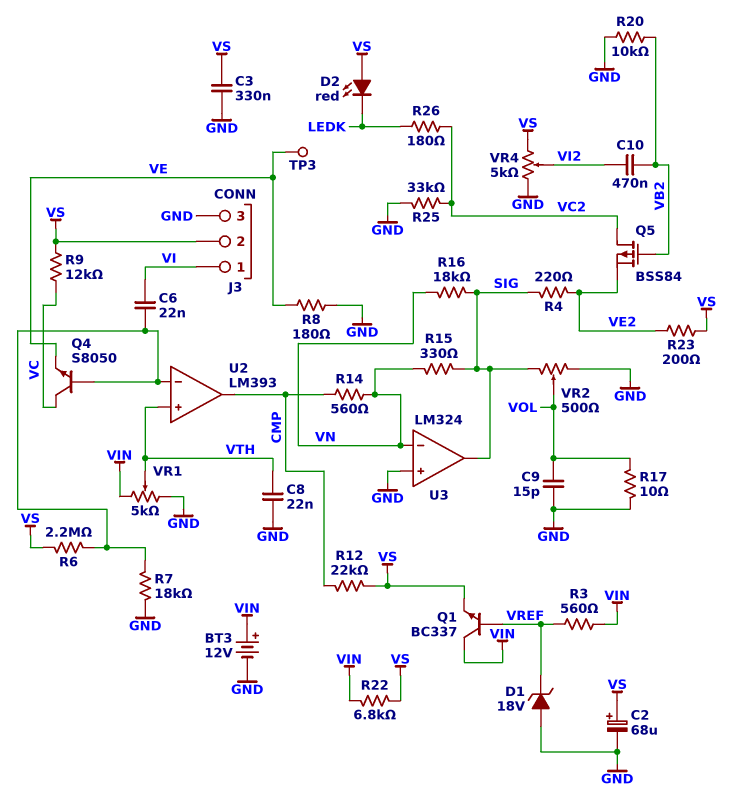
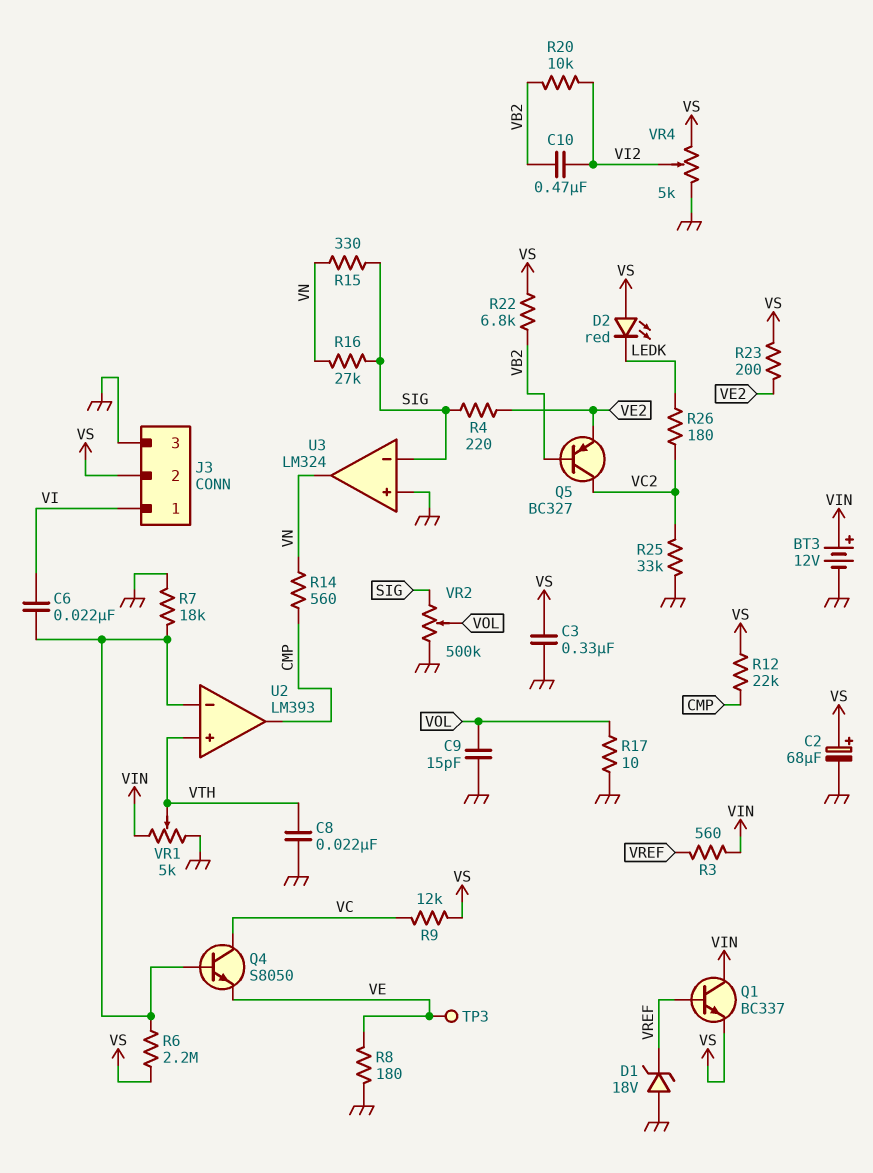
Q5: PMOS BSS84 (G VB2, D VC2, S VE2) -> PNP BC327 (B VB2, C VC2, E VE2)
R16: 18k (SIG, VN) -> 27k (SIG, VN)
R20: 10k (GND, VB2) -> 10k (VB2, VI2)
R22: 6.8k (VIN, VS) -> 6.8k (VB2, VS)
U3 pin in-: VN -> SIG
U3 pin out: SIG -> VN
VR2: 500 (GND, SIG, wiper VOL) -> 500k (GND, SIG, wiper VOL)

